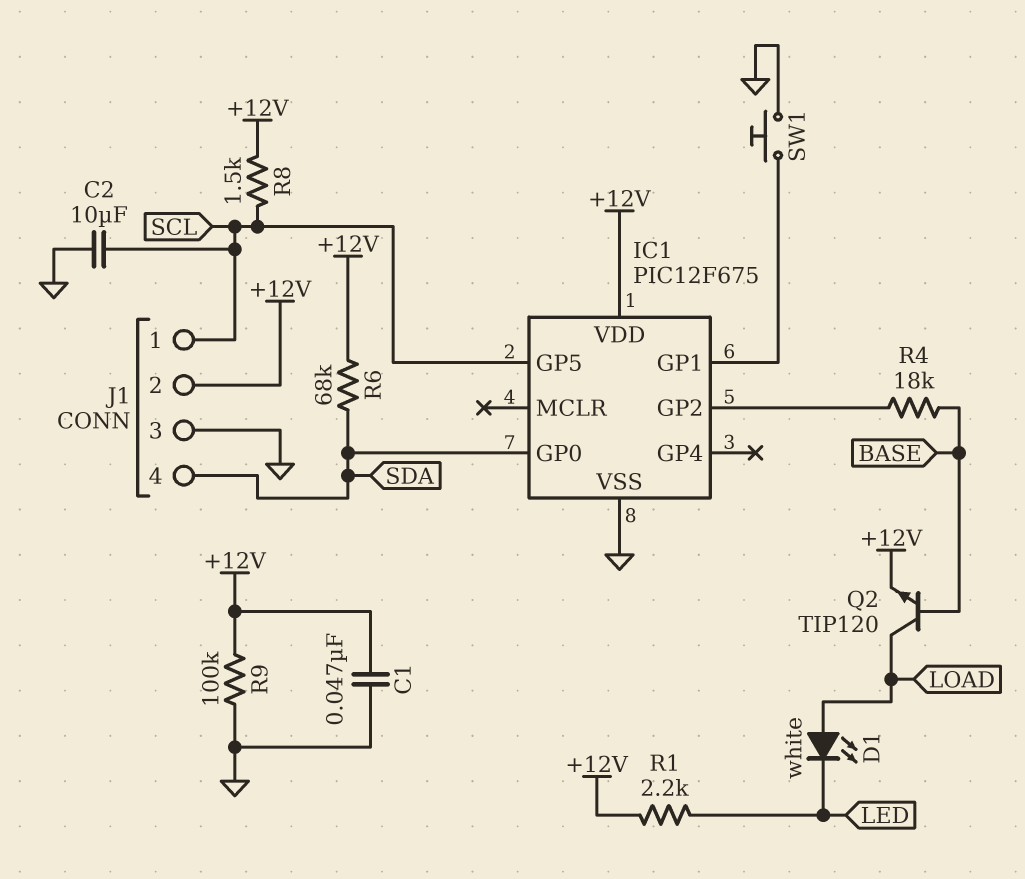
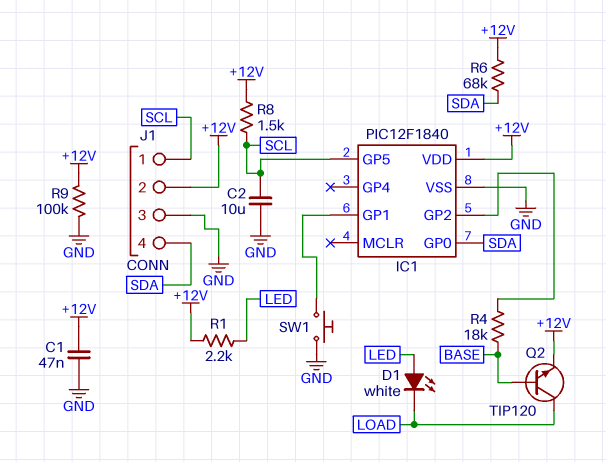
D1: LED white (A LOAD, K LED) -> LED white (A LED, K LOAD)
IC1: PIC12F675 -> PIC12F1840

